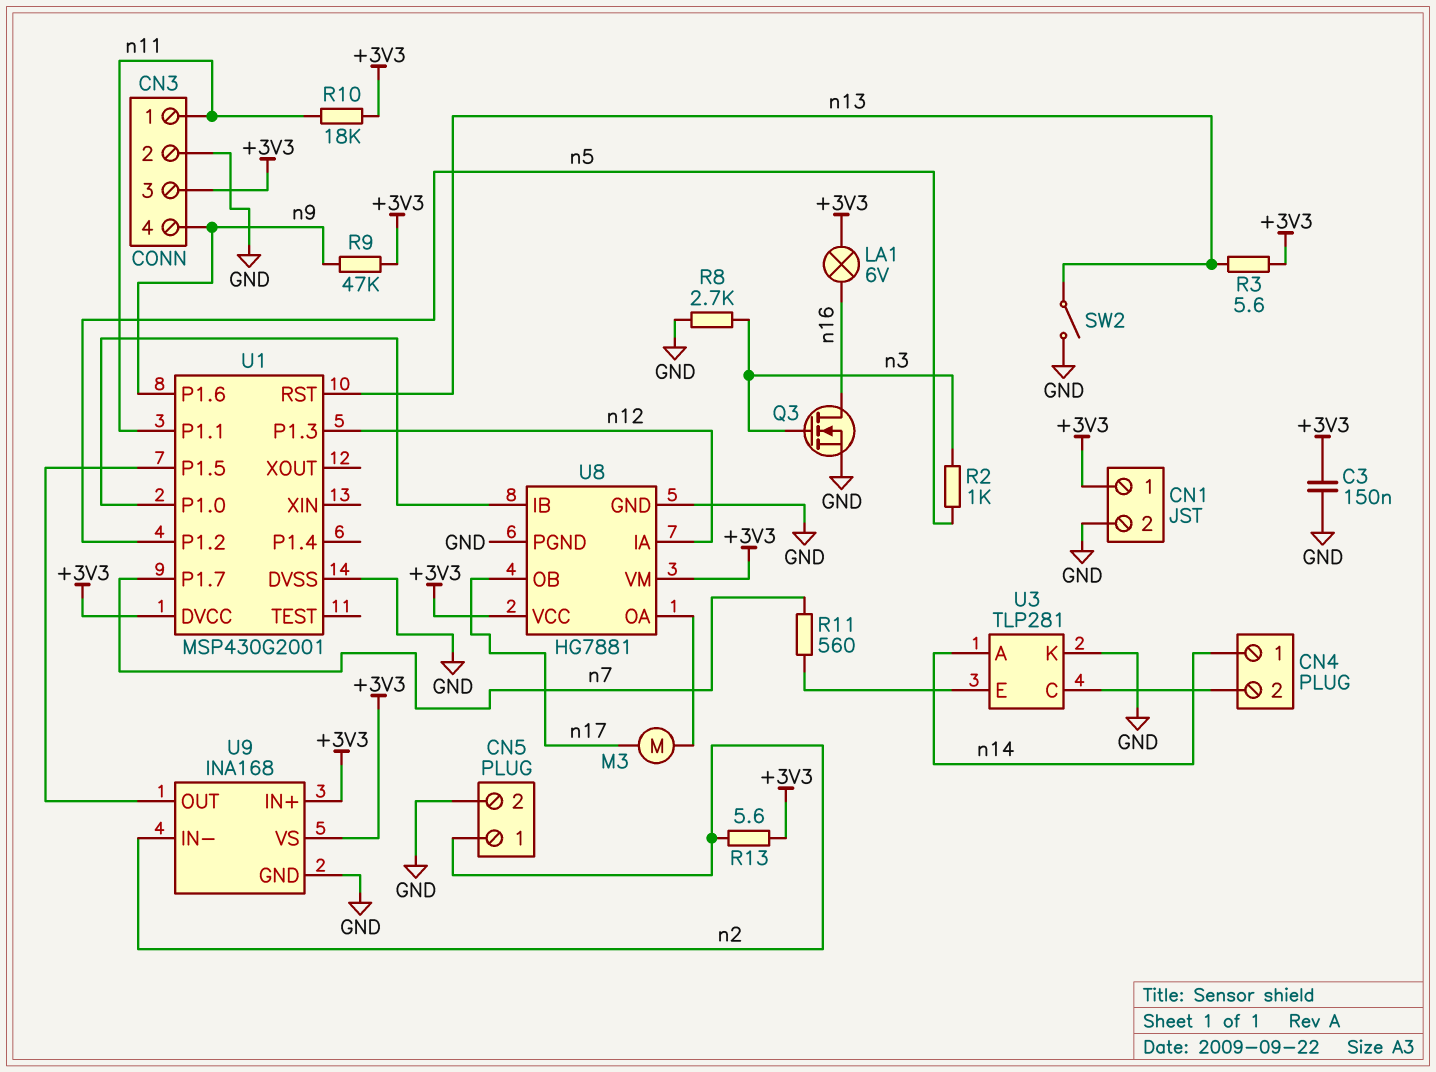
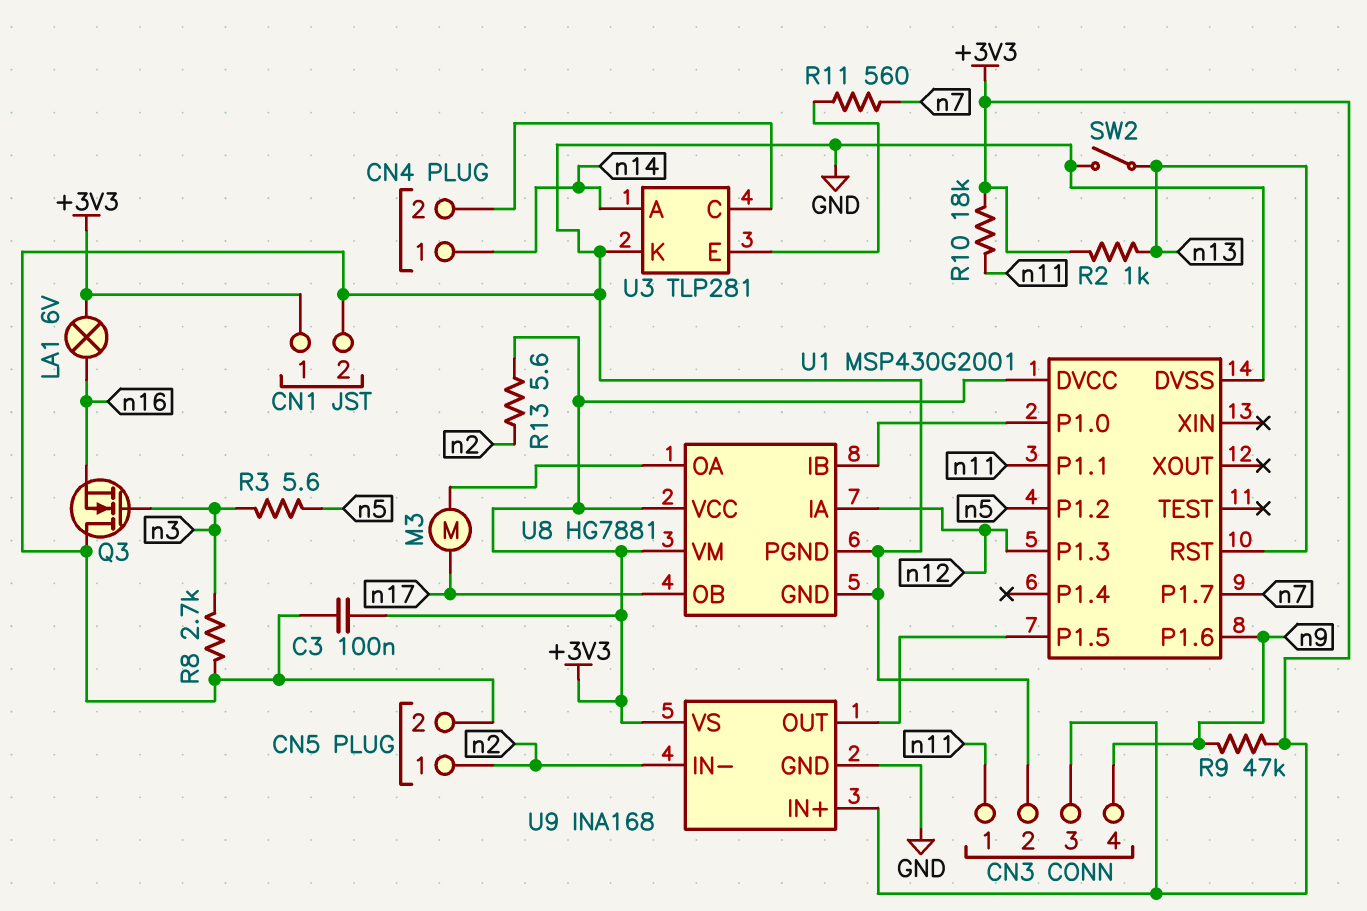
C3: 150nF (+3V3, GND) -> 100nF (+3V3, GND)
Q3: NMOS (G n3, D n16, S GND) -> NMOS (G n3, D GND, S n16)
R2: 1k (n3, n5) -> 1k (+3V3, n13)
R3: 5.6 (+3V3, n13) -> 5.6 (n3, n5)

